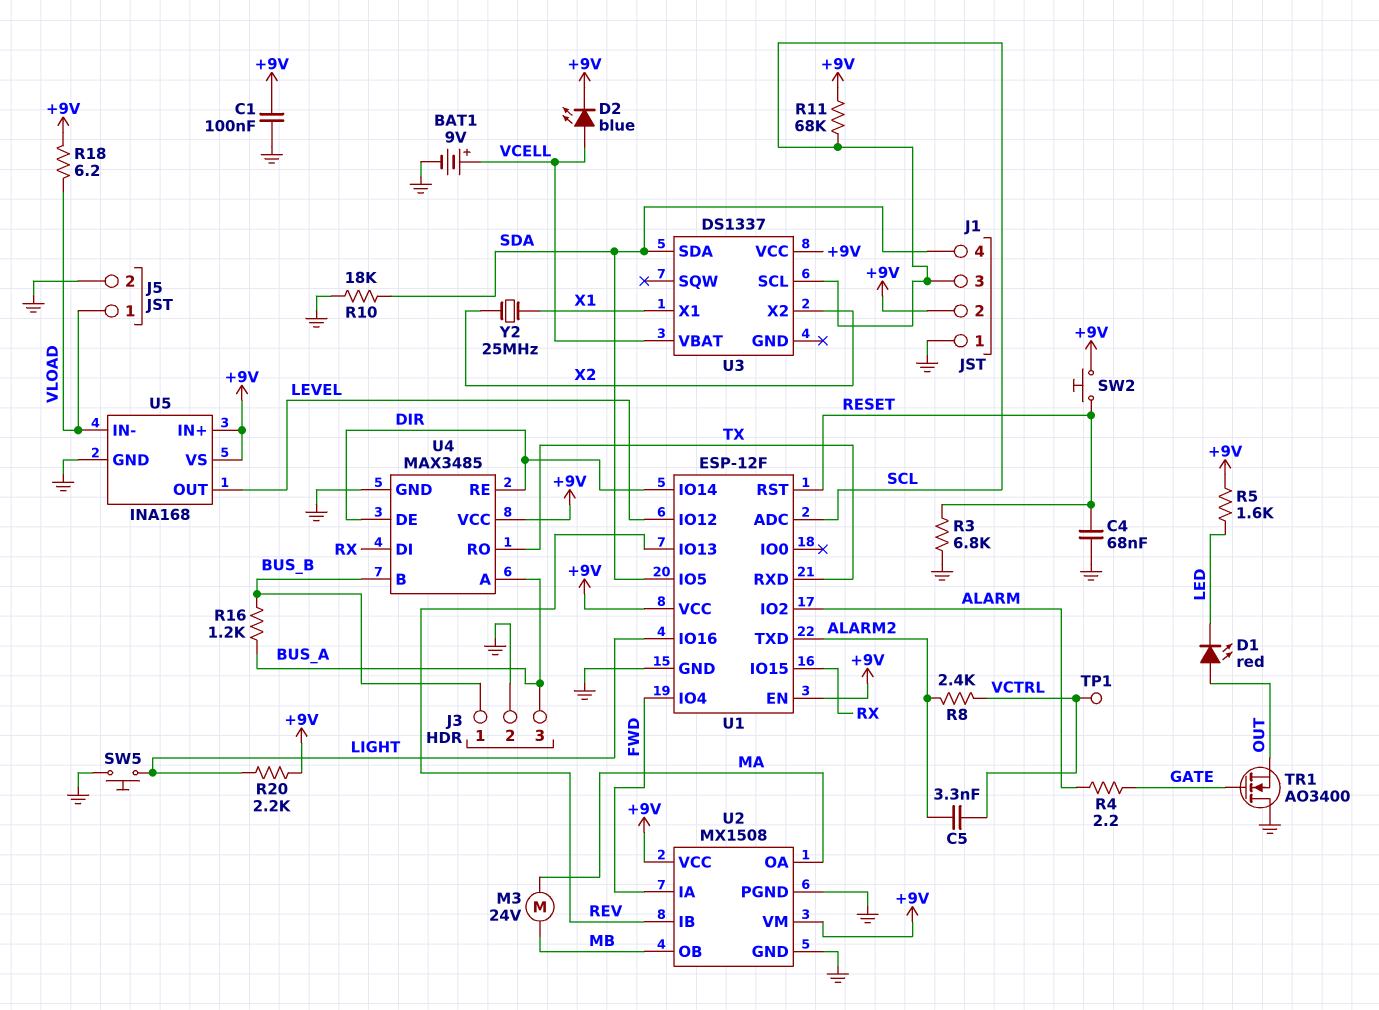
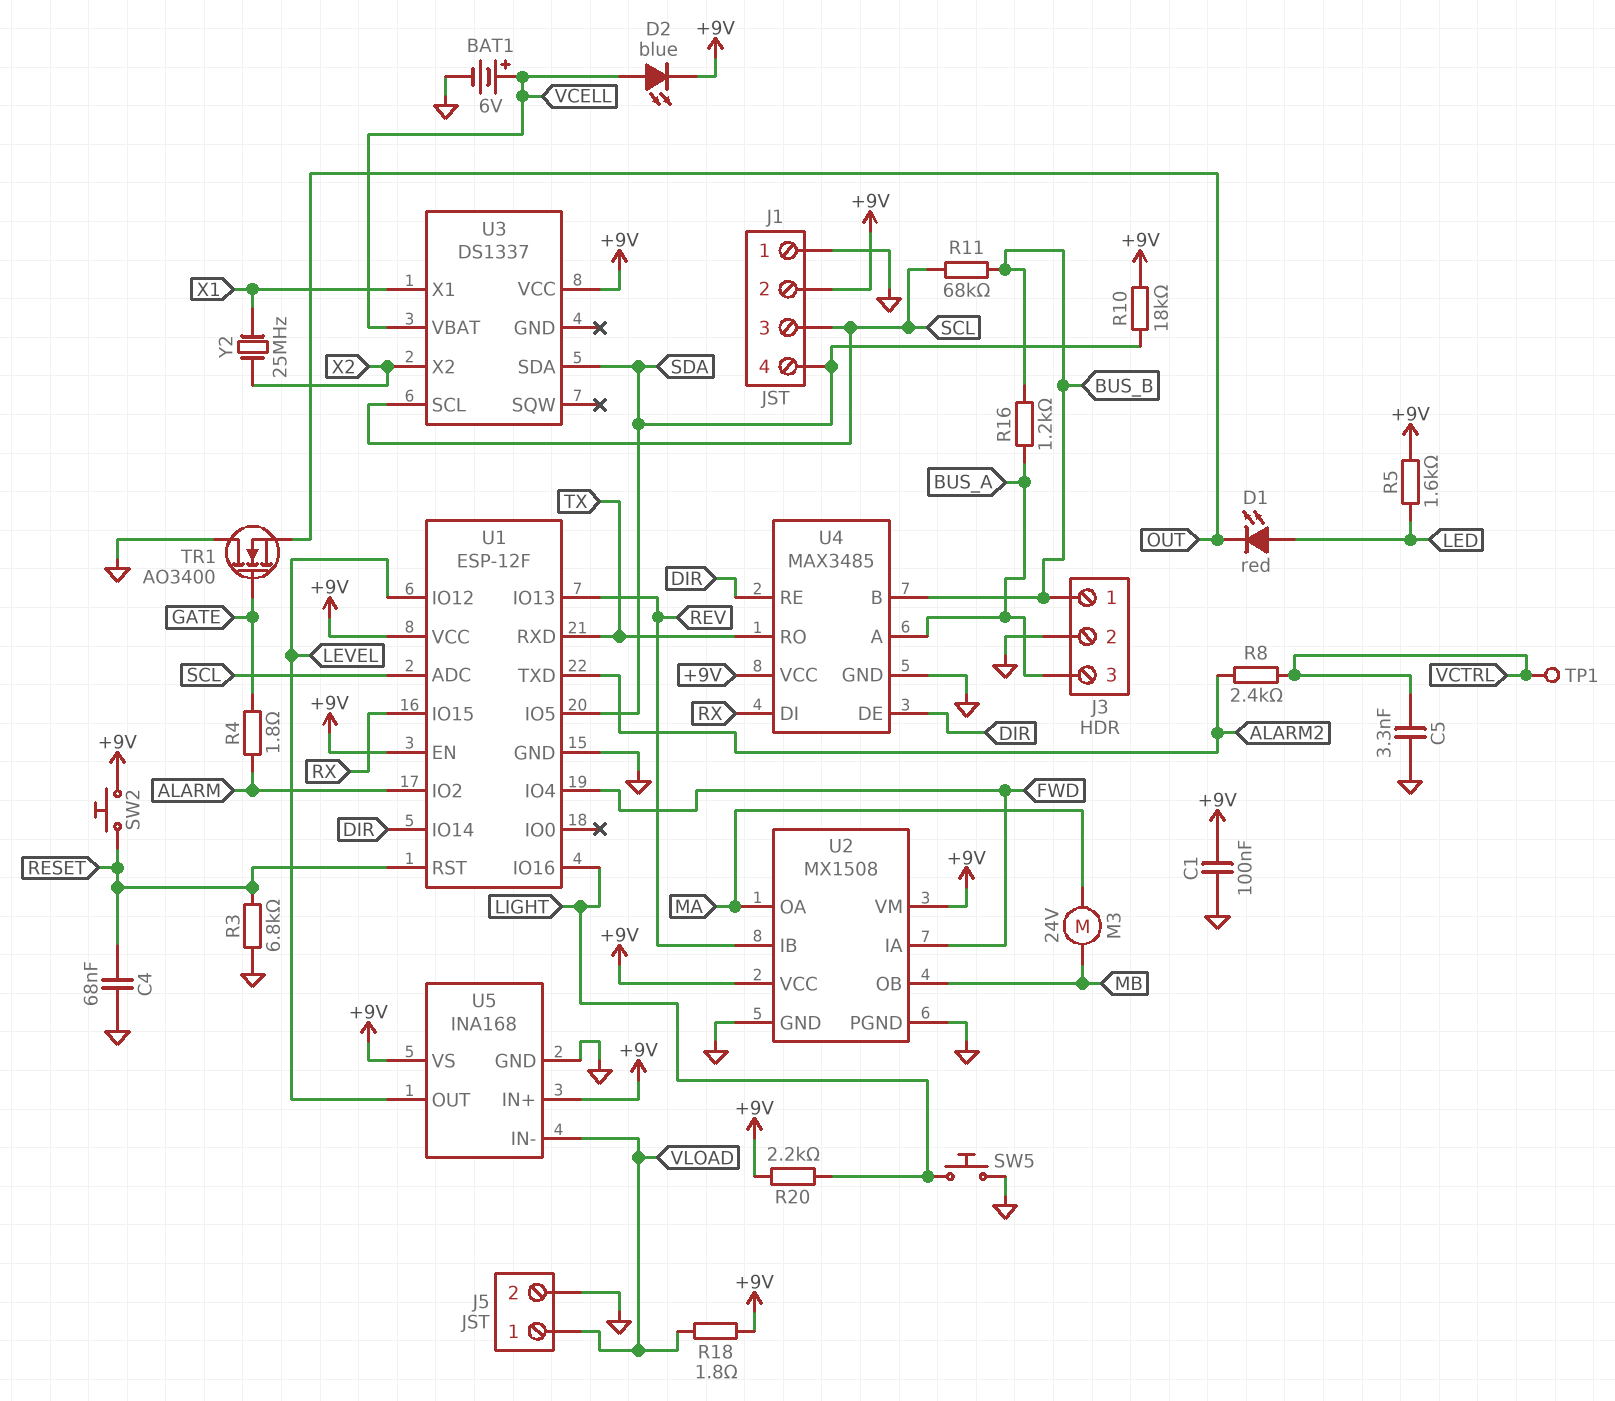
BAT1: 9V (plus VCELL, minus GND) -> 6V (plus VCELL, minus GND)
C5: 3.3nF (ALARM2, VCTRL) -> 3.3nF (GND, VCTRL)
D1: LED red (A OUT, K LED) -> LED red (A LED, K OUT)
R4: 2.2 (ALARM, GATE) -> 1.8 (ALARM, GATE)
R10: 18k (GND, SDA) -> 18k (+9V, SDA)
R11: 68k (+9V, SCL) -> 68k (BUS_B, SCL)
R18: 6.2 (+9V, VLOAD) -> 1.8 (+9V, VLOAD)

